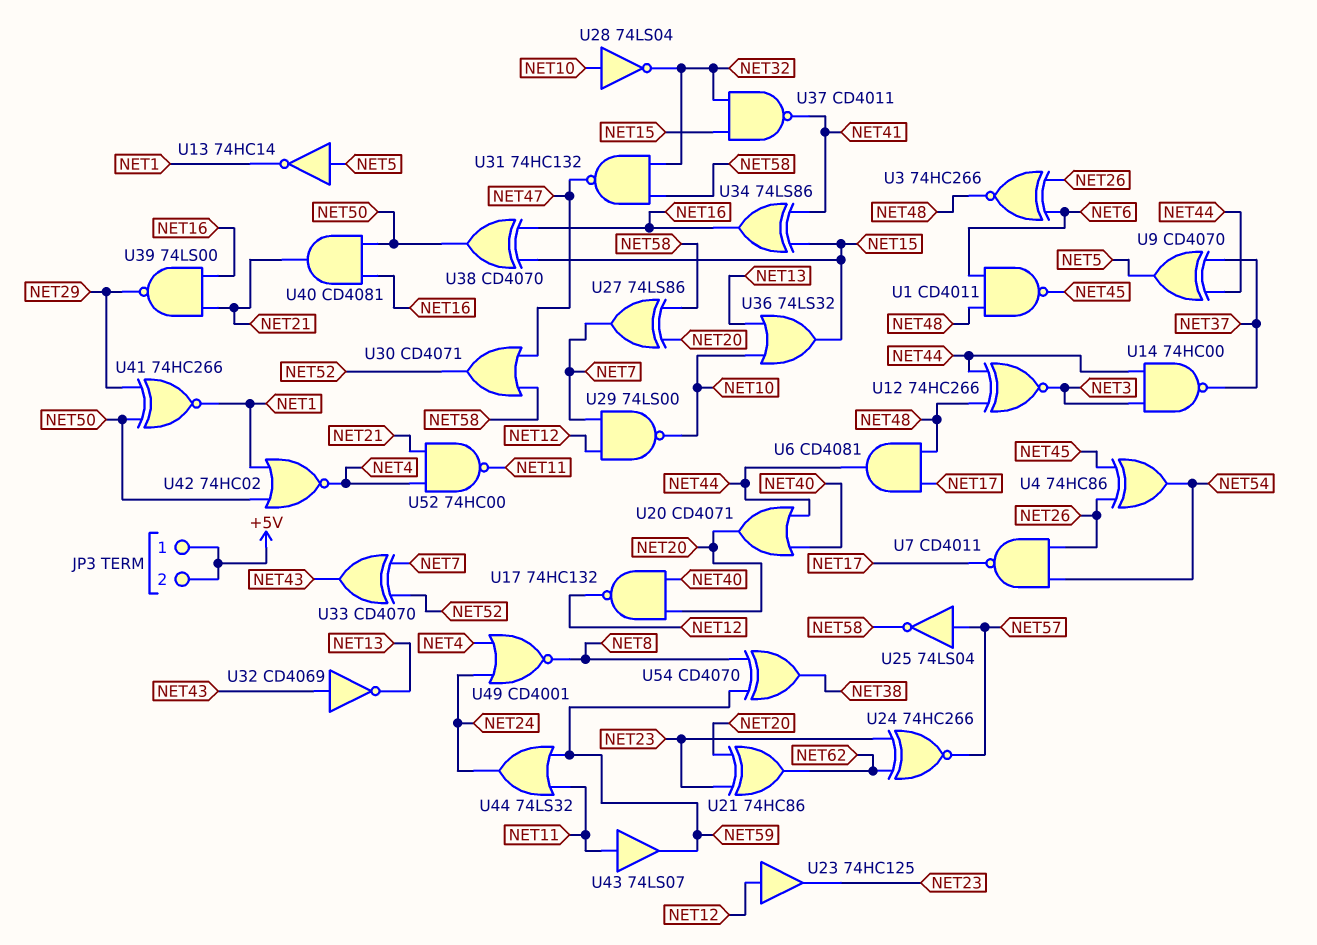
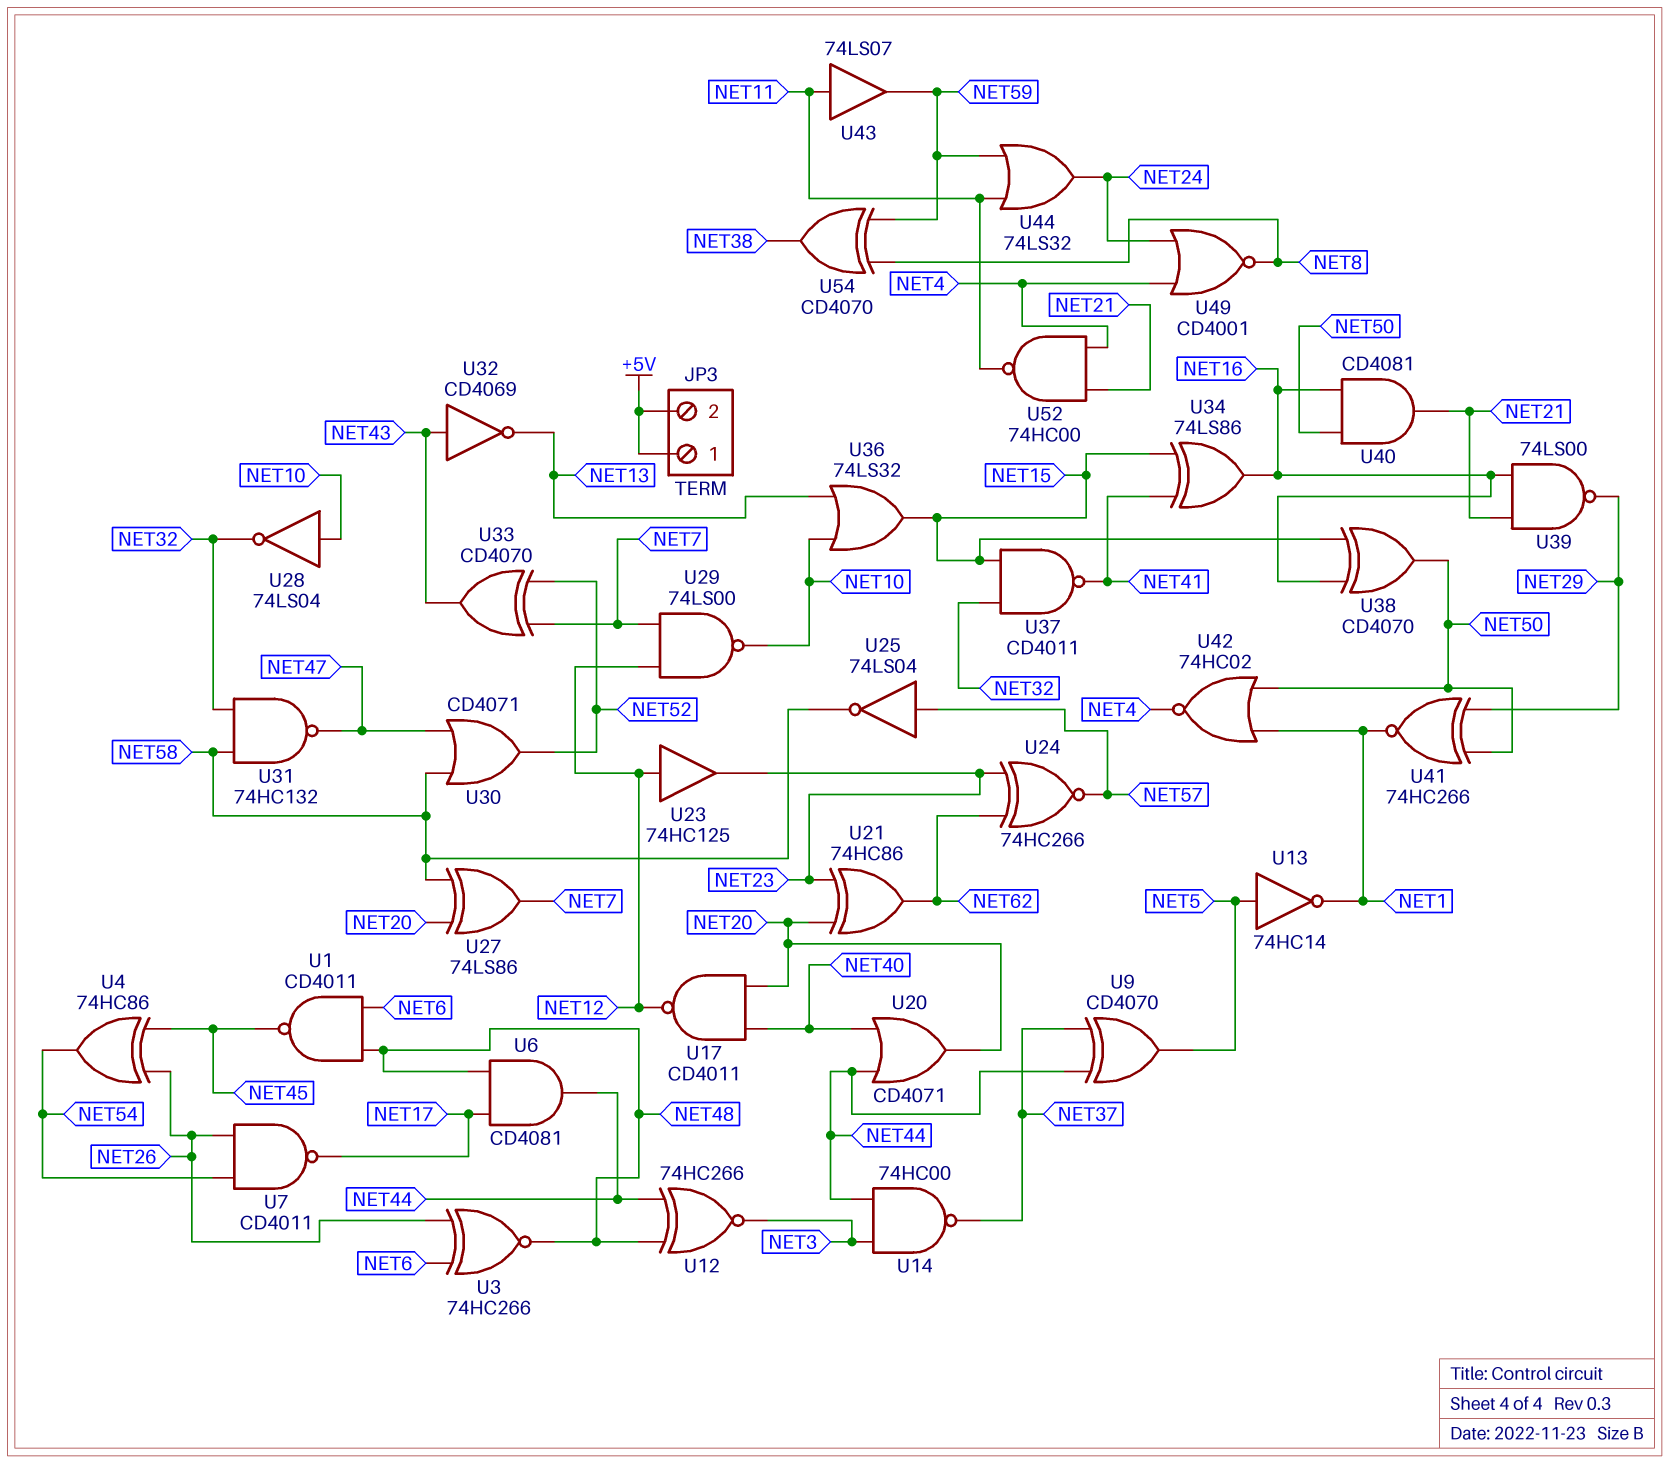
U17: NAND 74HC132 (in NET20, in NET40, out NET12) -> NAND CD4011 (in NET20, in NET40, out NET12)

